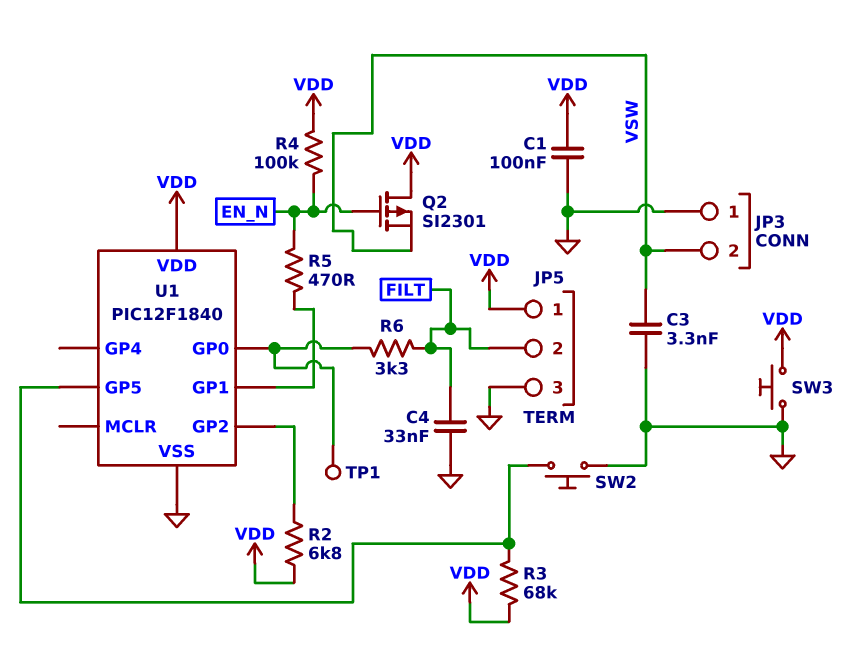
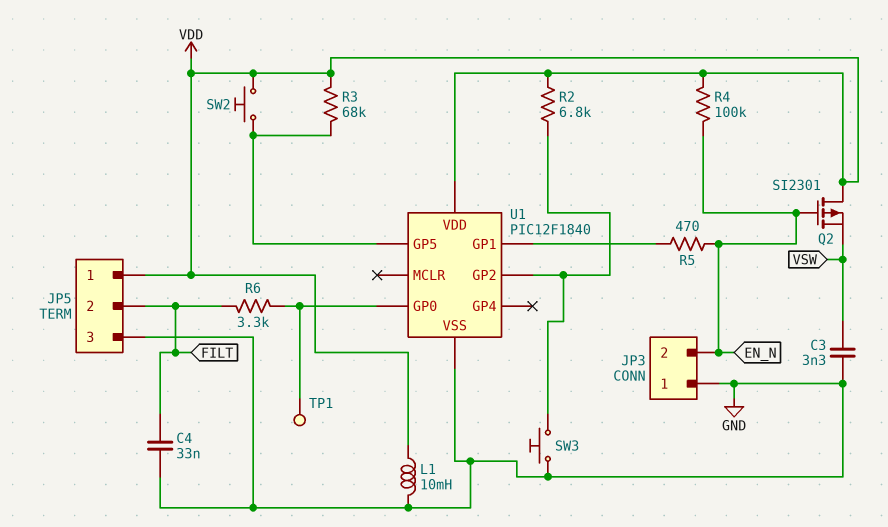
C1: 100nF (GND, VDD) -> none
JP3 pin 2: VSW -> EN_N
L1: none -> 10mH (GND, VDD)
SW2: button (GND, U1/GP5) -> button (U1/GP5, VDD)
SW3: button (GND, VDD) -> button (GND, U1/GP2)

